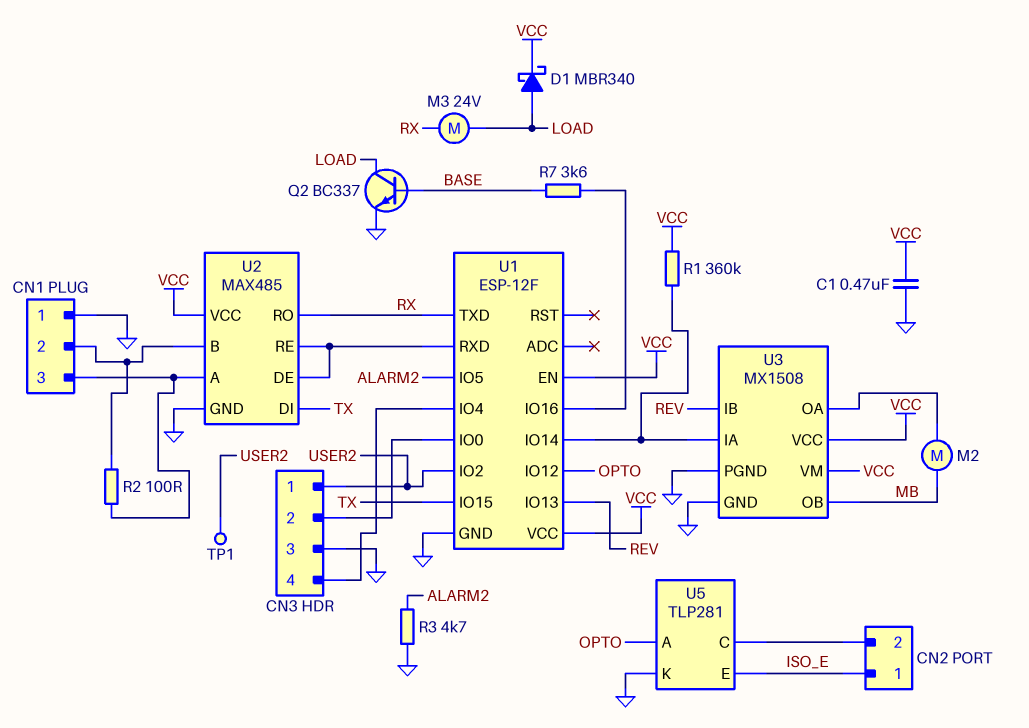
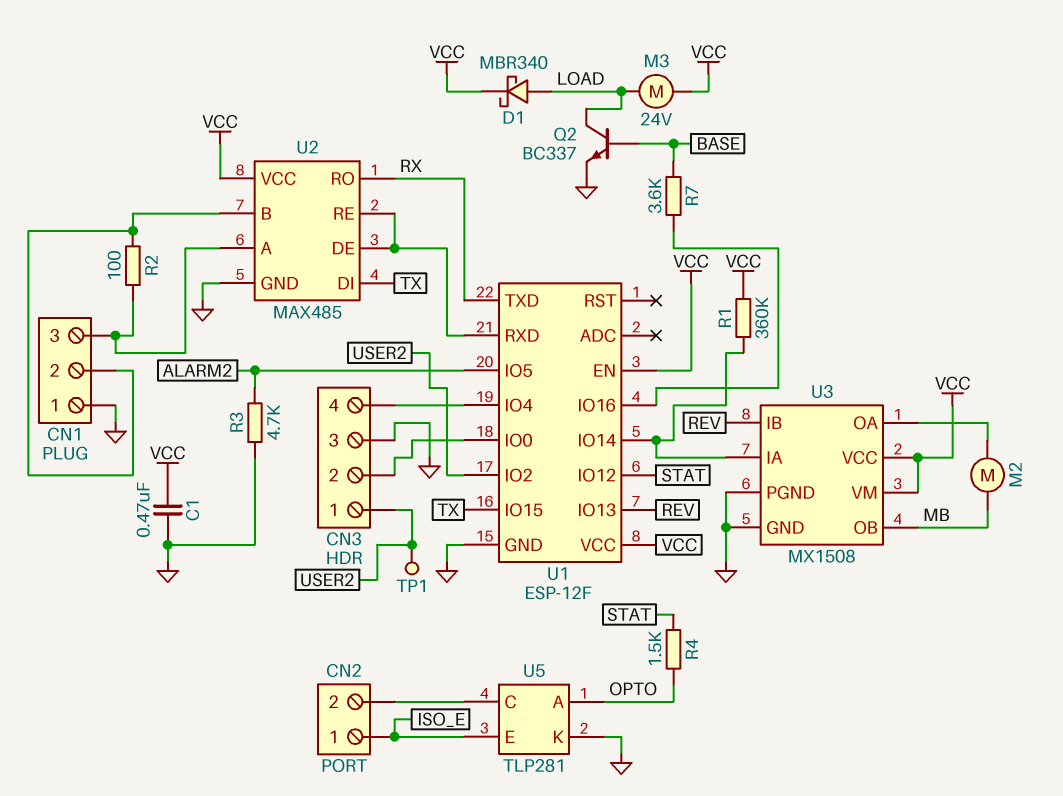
M3: motor 24V (LOAD, RX) -> motor 24V (LOAD, VCC)
R4: none -> 1.5k (OPTO, STAT)
U1 pin IO12: OPTO -> STAT

